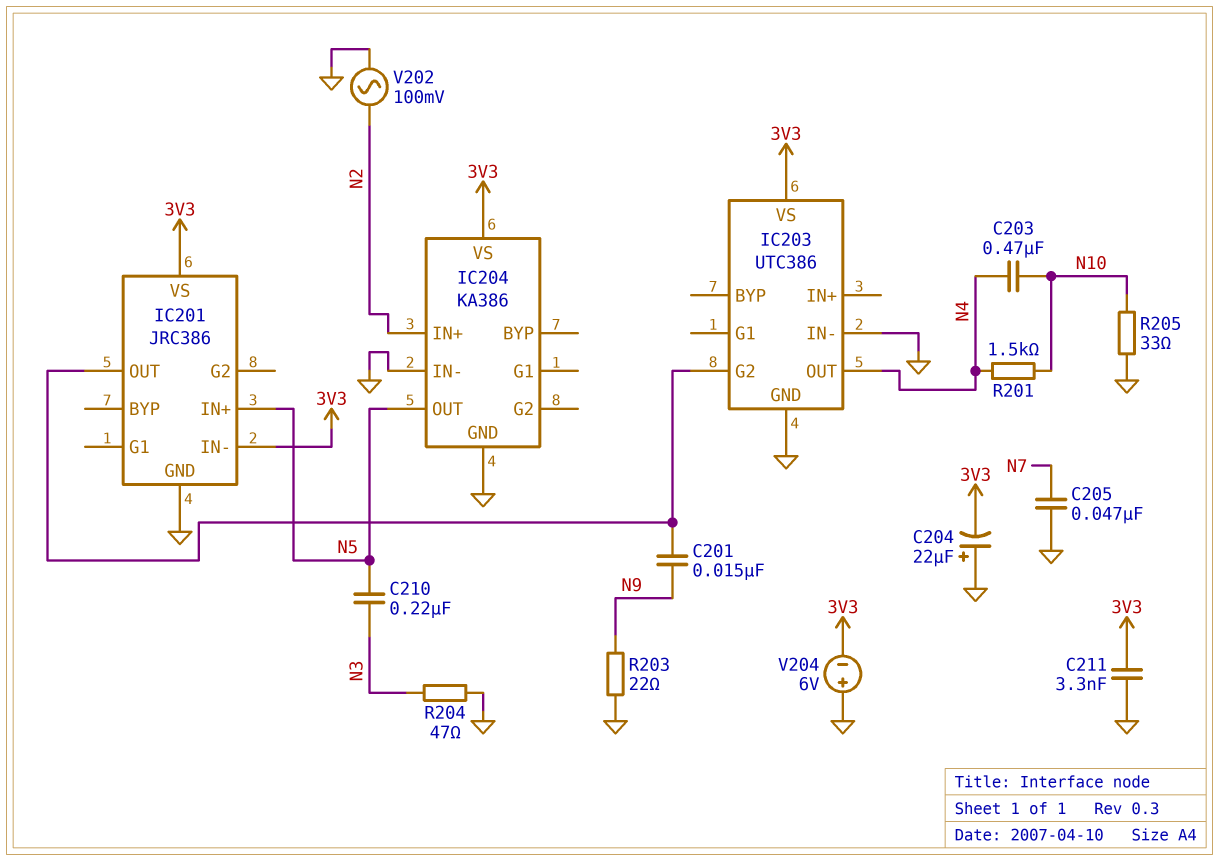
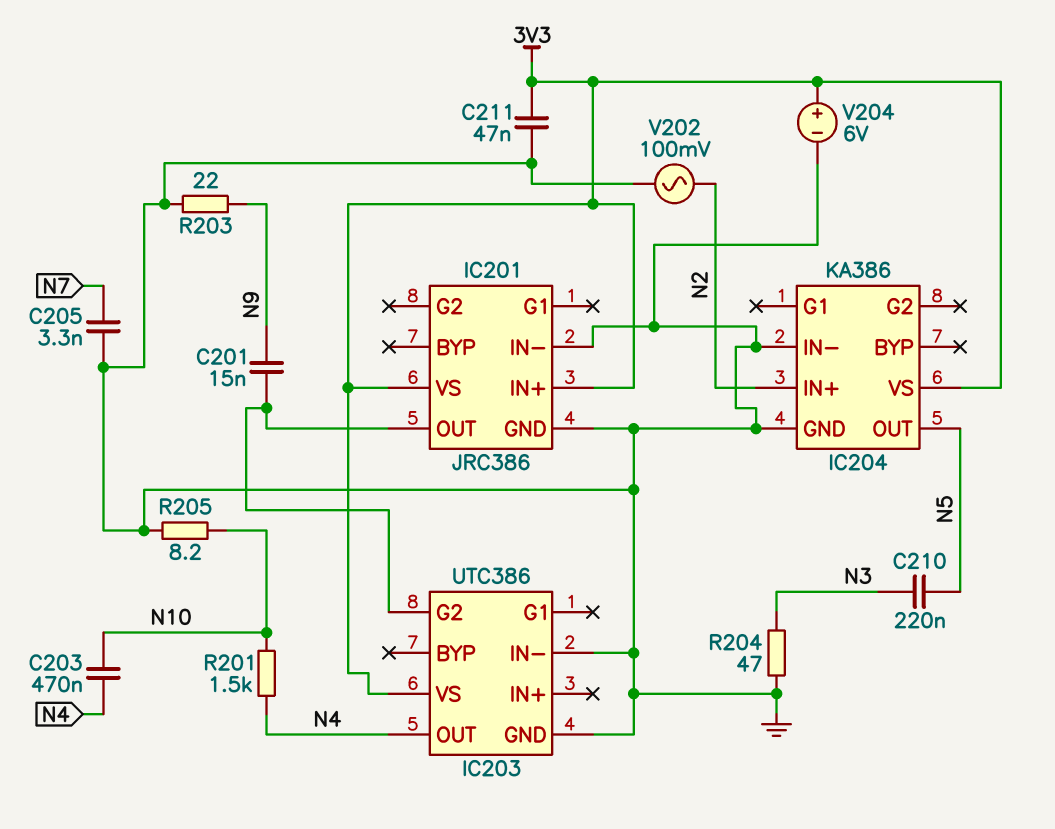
C204: 22uF (plus GND, minus 3V3) -> none
C205: 47nF (GND, N7) -> 3.3nF (GND, N7)
C211: 3.3nF (3V3, GND) -> 47nF (3V3, GND)
IC201 pin IN+: N5 -> 3V3
IC201 pin IN-: 3V3 -> GND
R205: 33 (GND, N10) -> 8.2 (GND, N10)
V204: 6V (plus GND, minus 3V3) -> 6V (plus 3V3, minus GND)

